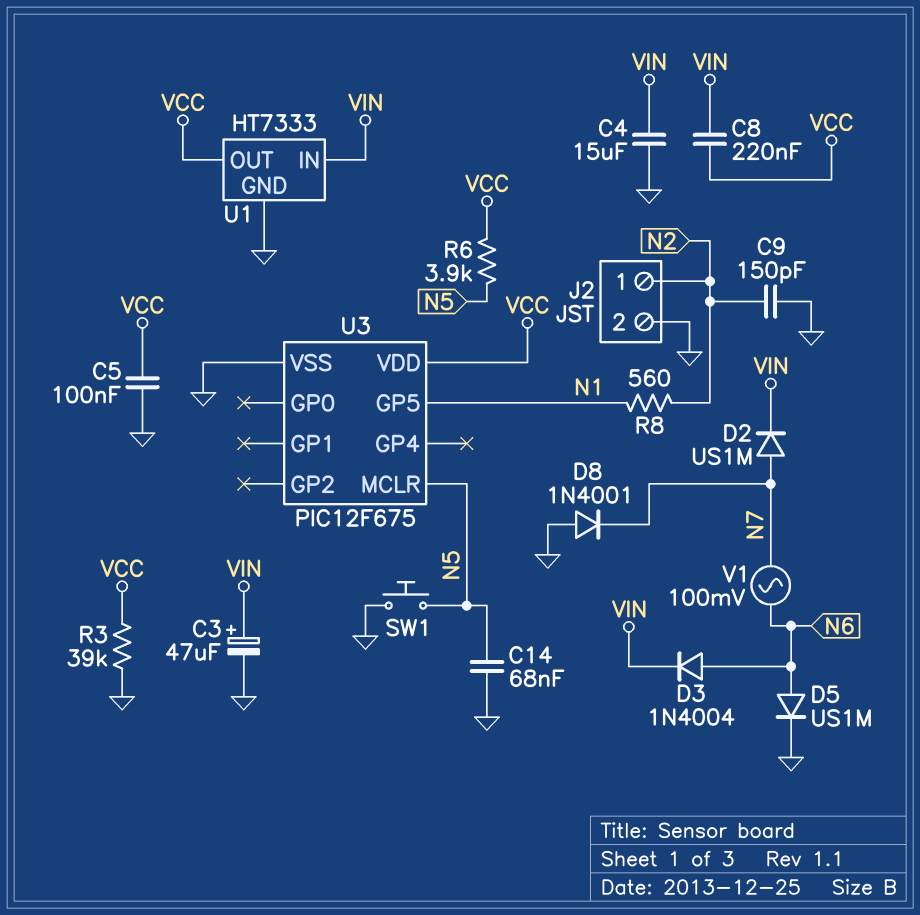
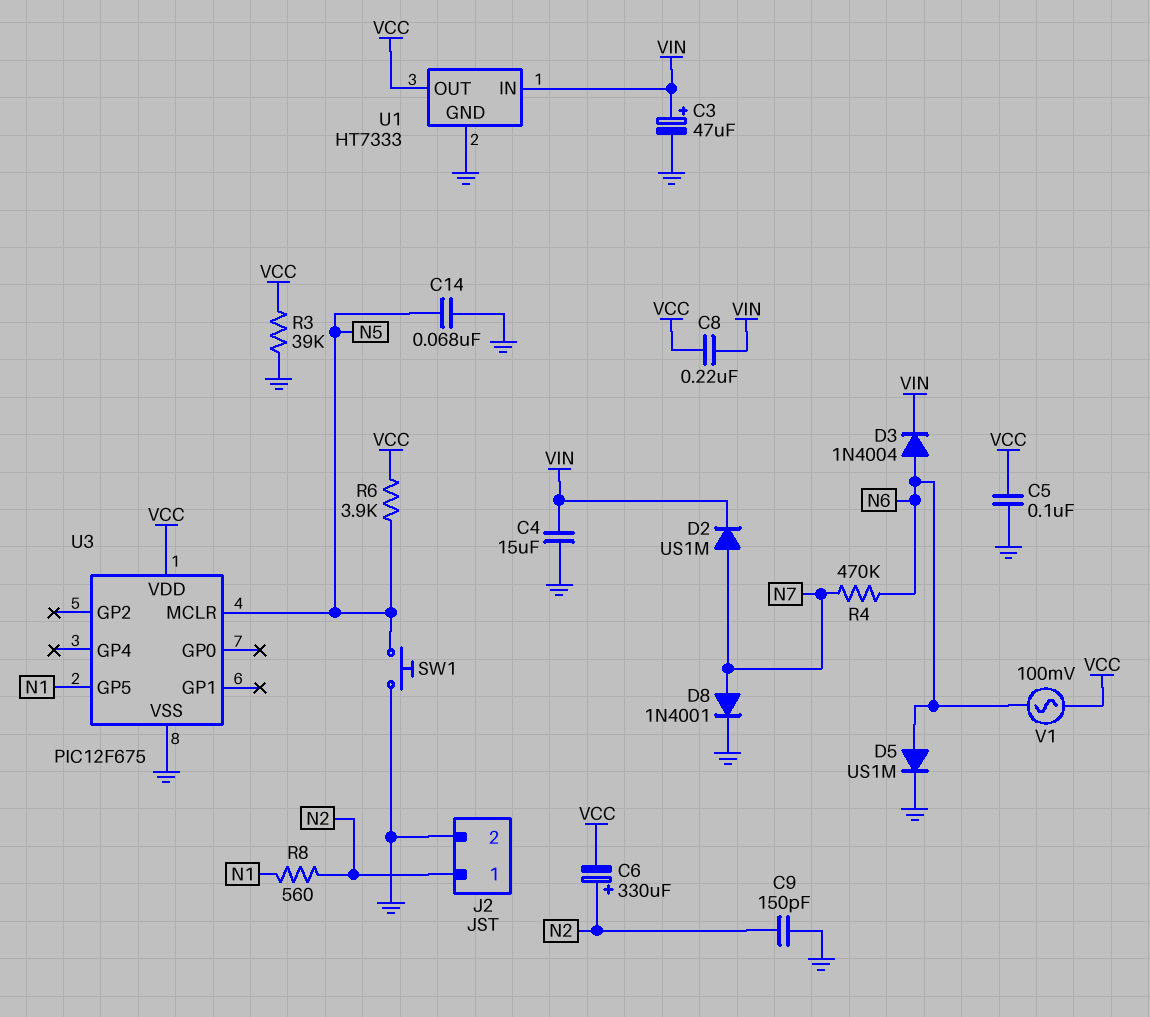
C6: none -> 330uF (plus N2, minus VCC)
D8: diode 1N4001 (A GND, K N7) -> diode 1N4001 (A N7, K GND)
R4: none -> 470k (N6, N7)
V1: AC 100mV (N6, N7) -> AC 100mV (N6, VCC)

